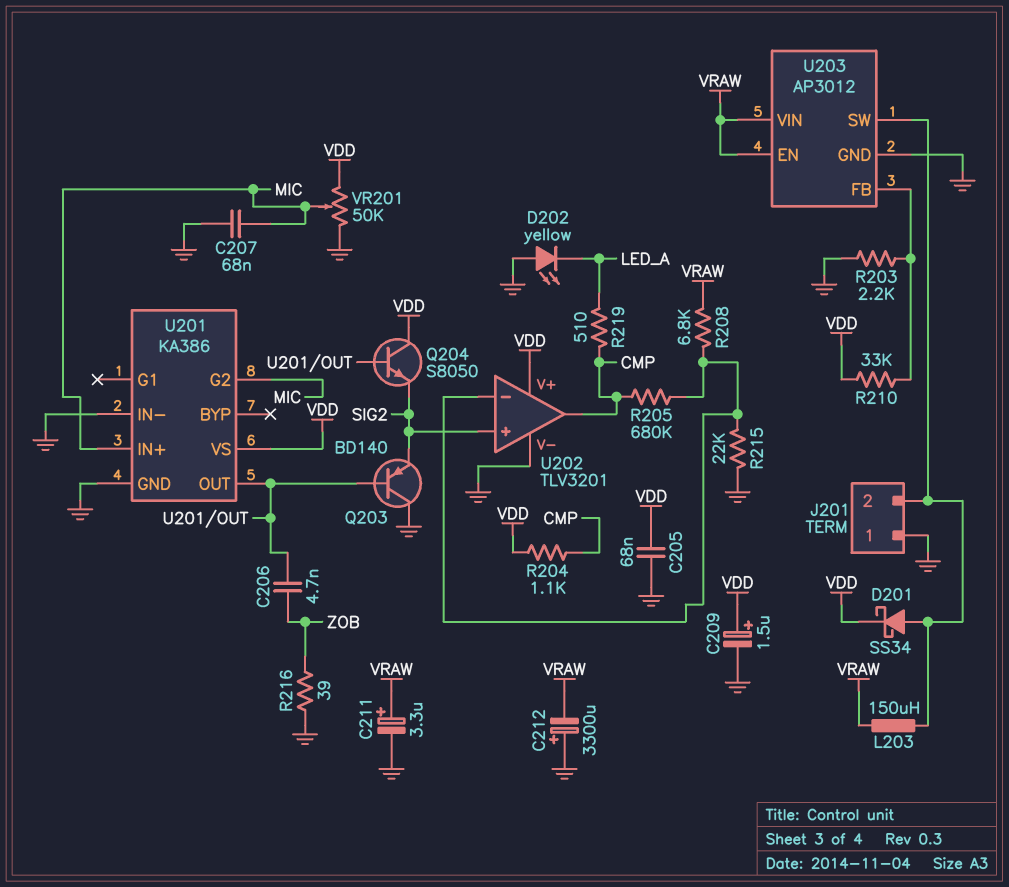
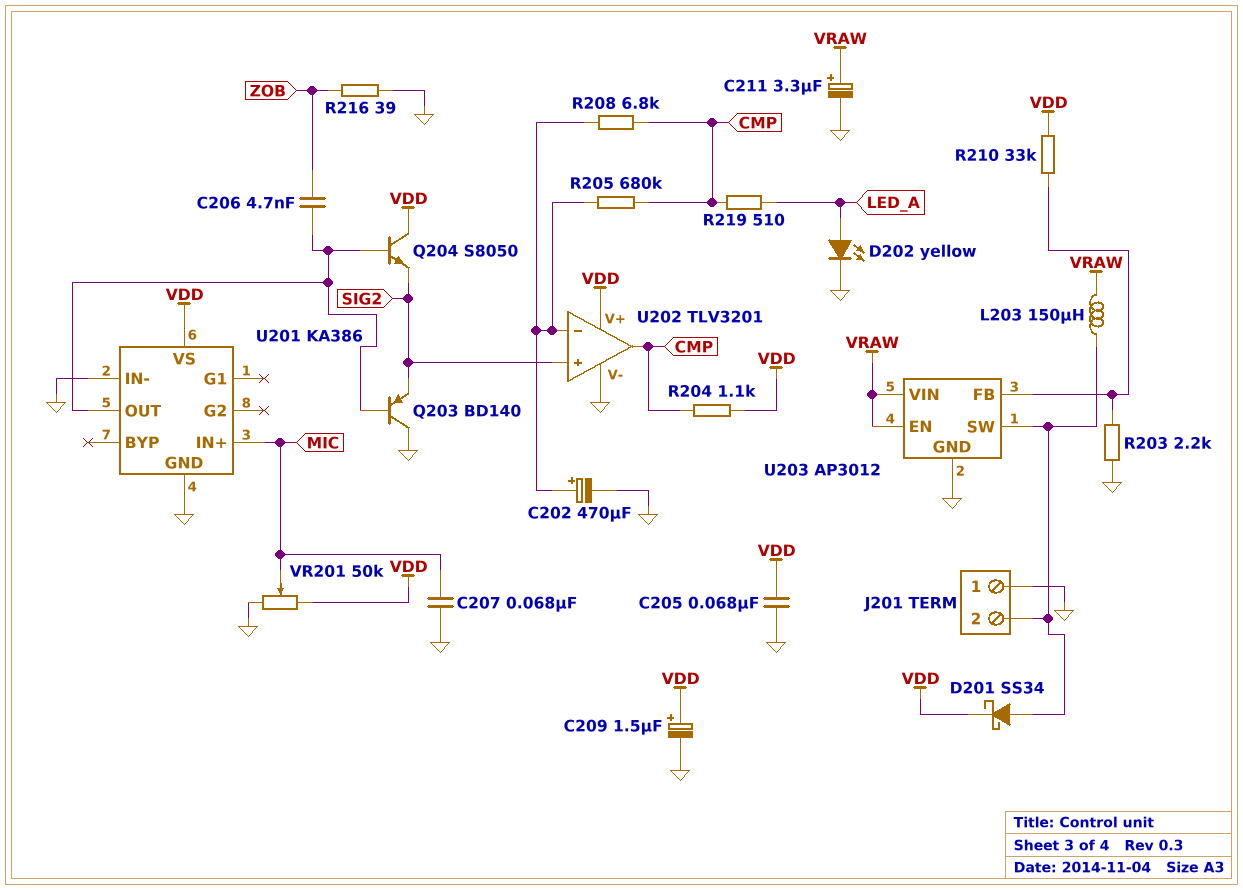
C202: none -> 470uF (plus U202/in-, minus GND)
C212: 3300uF (plus GND, minus VRAW) -> none
D202: LED yellow (A GND, K LED_A) -> LED yellow (A LED_A, K GND)
R208: 6.8k (U202/in-, VRAW) -> 6.8k (CMP, U202/in-)
R215: 22k (GND, U202/in-) -> none
U201 pin G2: MIC -> none

